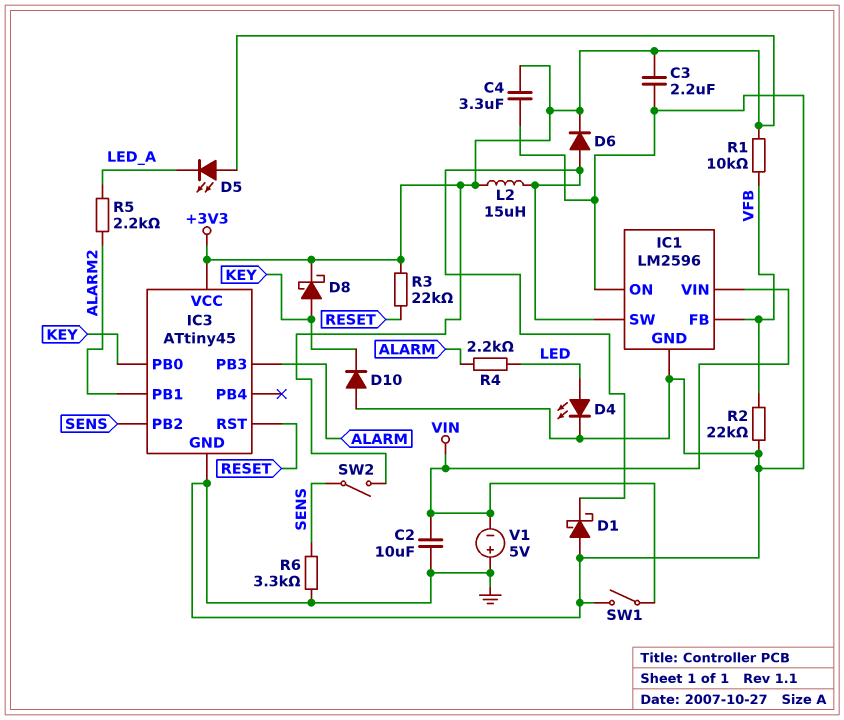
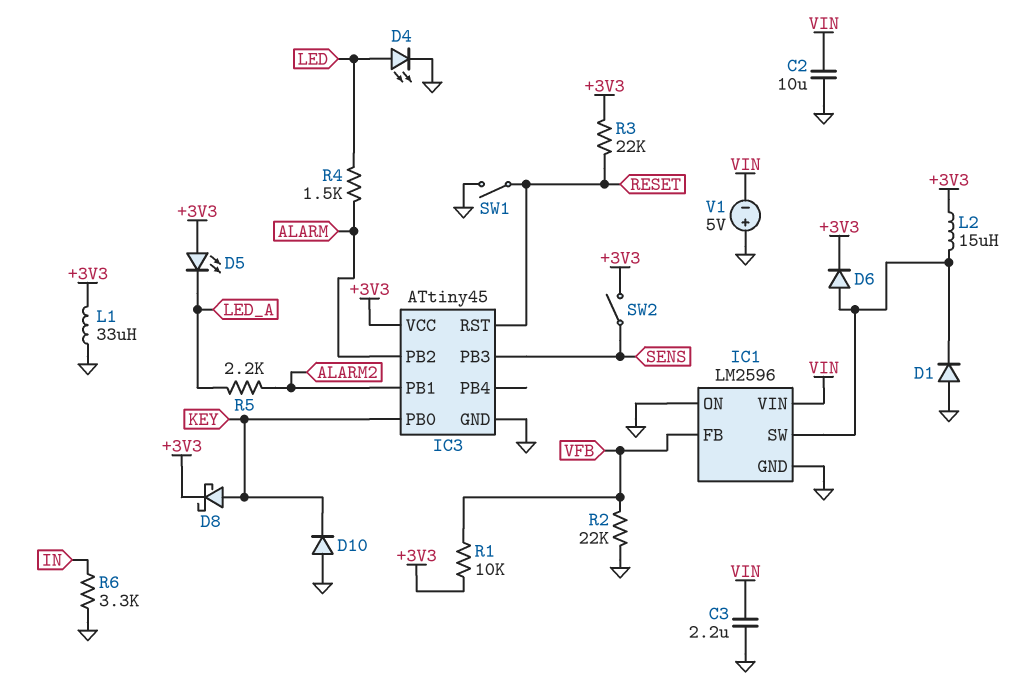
C3: 2.2uF (+3V3, GND) -> 2.2uF (GND, VIN)
C4: 3.3uF (+3V3, GND) -> none
D1: schottky (A GND, K IC1/SW) -> diode (A GND, K IC1/SW)
IC3 pin PB2: SENS -> ALARM
IC3 pin PB3: ALARM -> SENS
L1: none -> 33uH (+3V3, GND)
R4: 2.2k (ALARM, LED) -> 1.5k (ALARM, LED)
R6: 3.3k (GND, SENS) -> 3.3k (GND, IN)
SW1: switch (GND, VIN) -> switch (GND, RESET)

